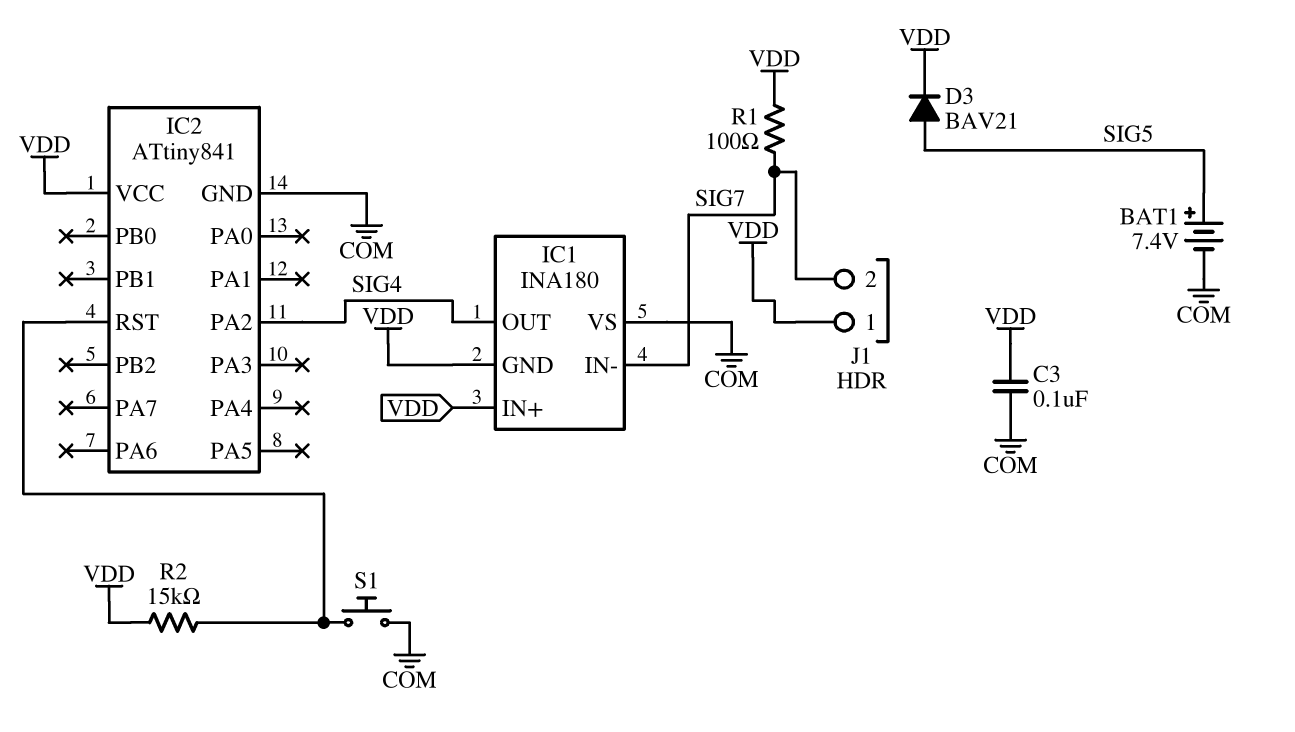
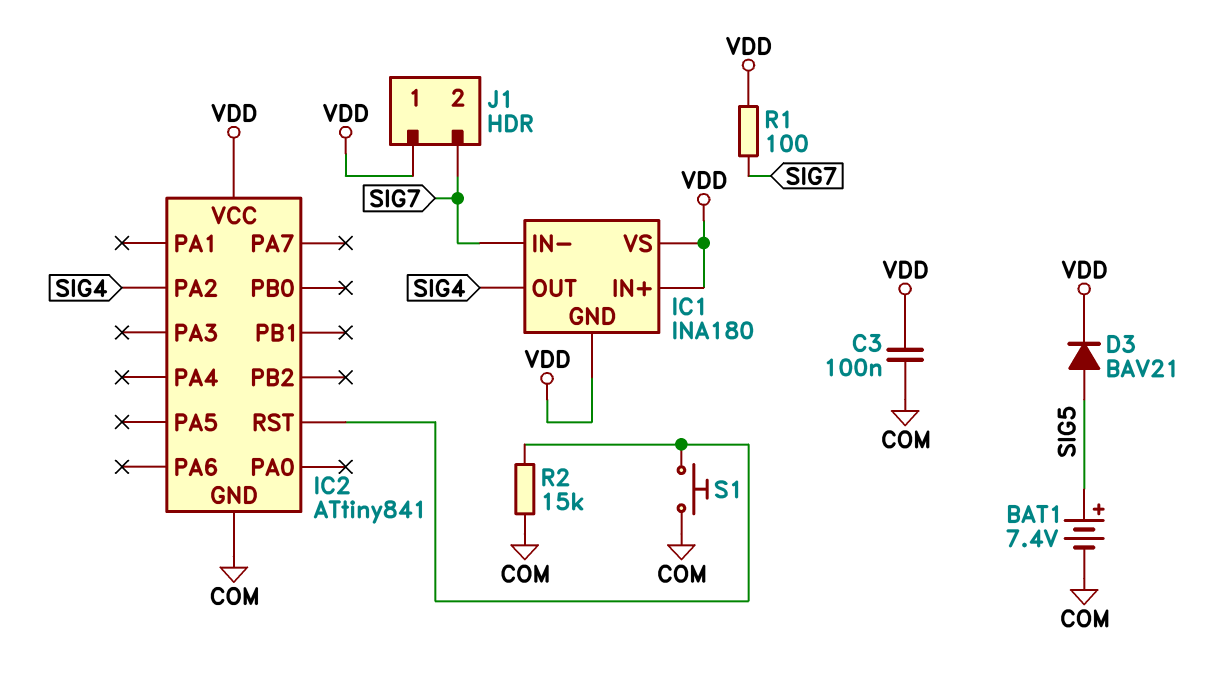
IC1 pin VS: COM -> VDD
R2: 15k (IC2/RST, VDD) -> 15k (COM, IC2/RST)

